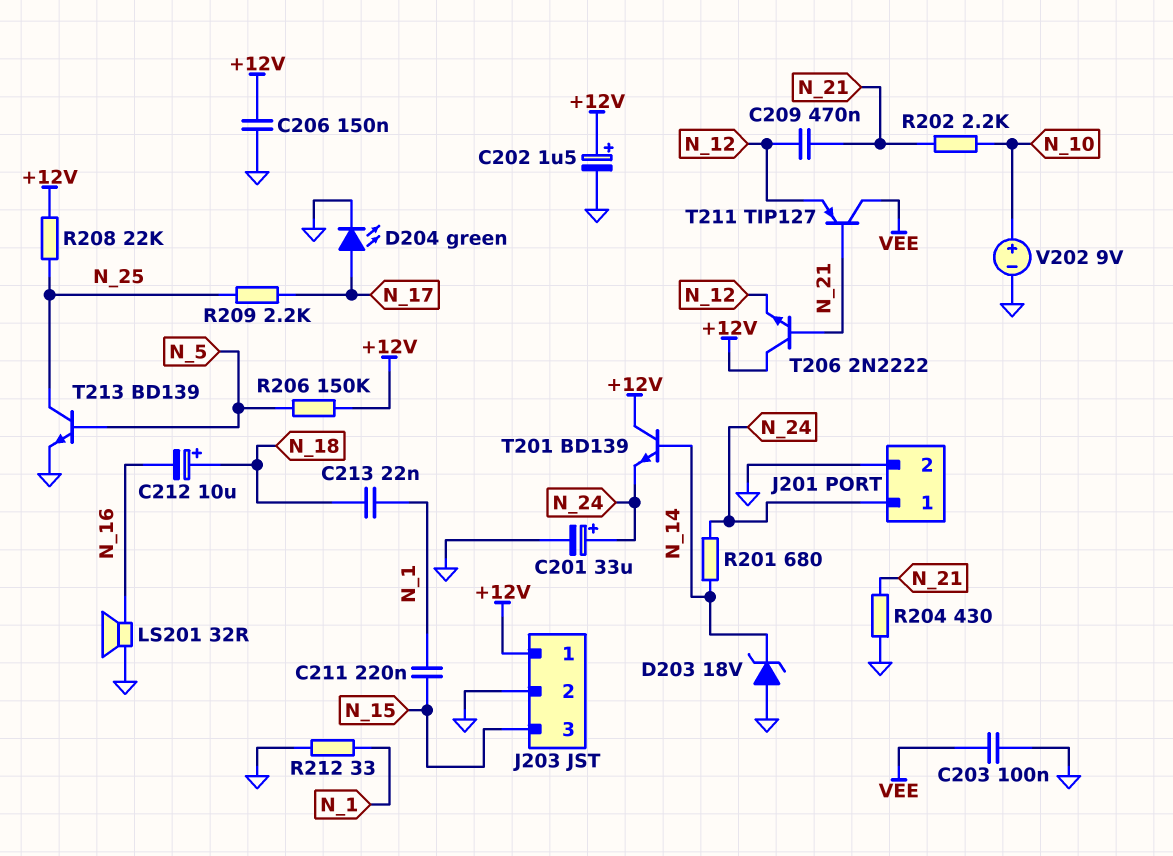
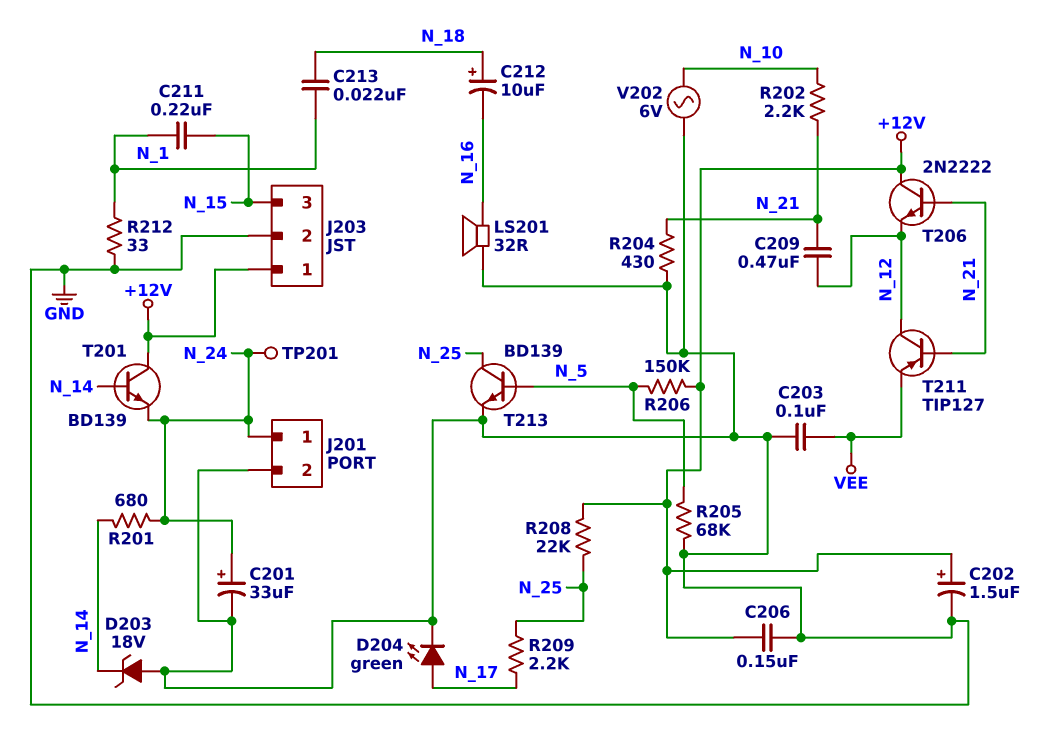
R205: none -> 68k (GND, N_5)
T211: PNP TIP127 (B N_21, C VEE, E N_12) -> PNP TIP127 (B N_21, C N_12, E VEE)
TP201: none -> test point (N_24)
V202: 9V (plus N_10, minus GND) -> AC 6V (GND, N_10)

